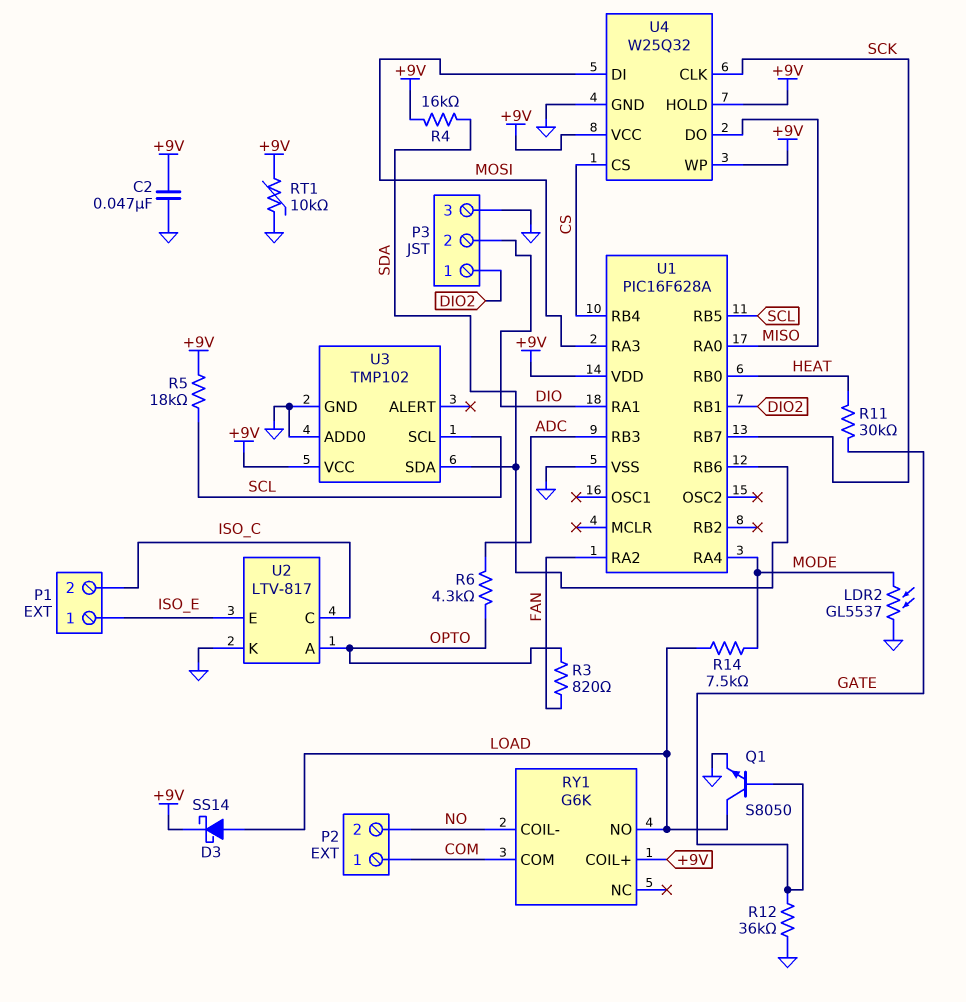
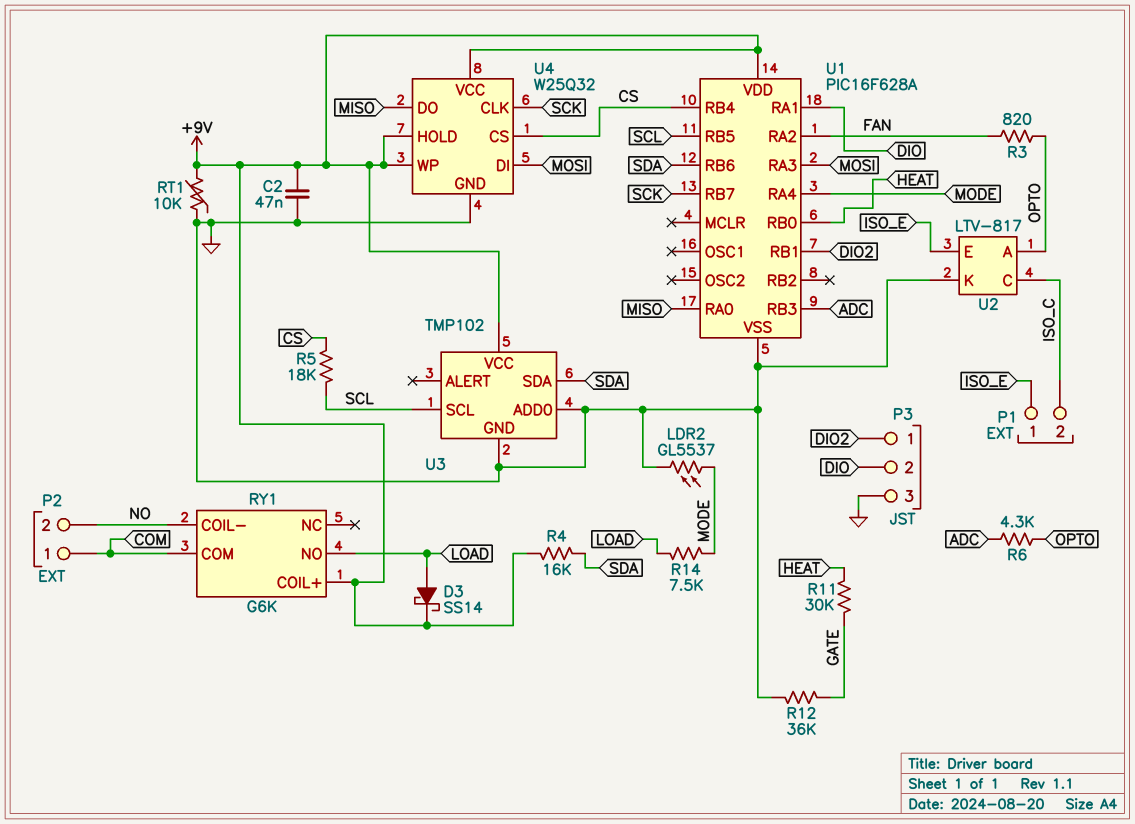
Q1: NPN S8050 (B GATE, C LOAD, E GND) -> none
R5: 18k (+9V, SCL) -> 18k (CS, SCL)

